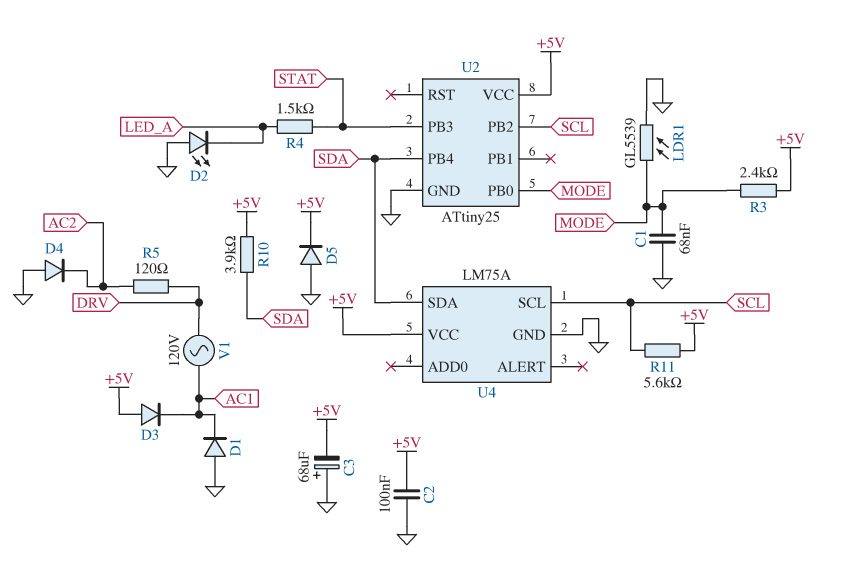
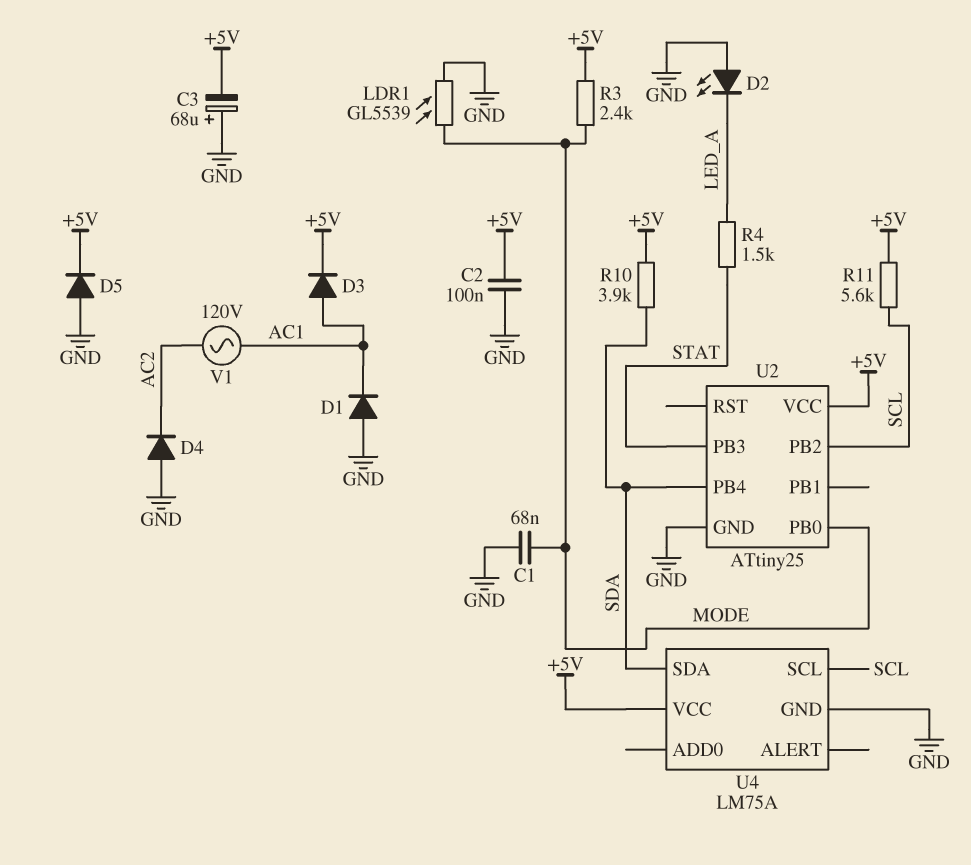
D3: diode (A +5V, K AC1) -> diode (A AC1, K +5V)
R5: 120 (AC2, DRV) -> none
V1: AC 120V (AC1, DRV) -> AC 120V (AC1, AC2)

